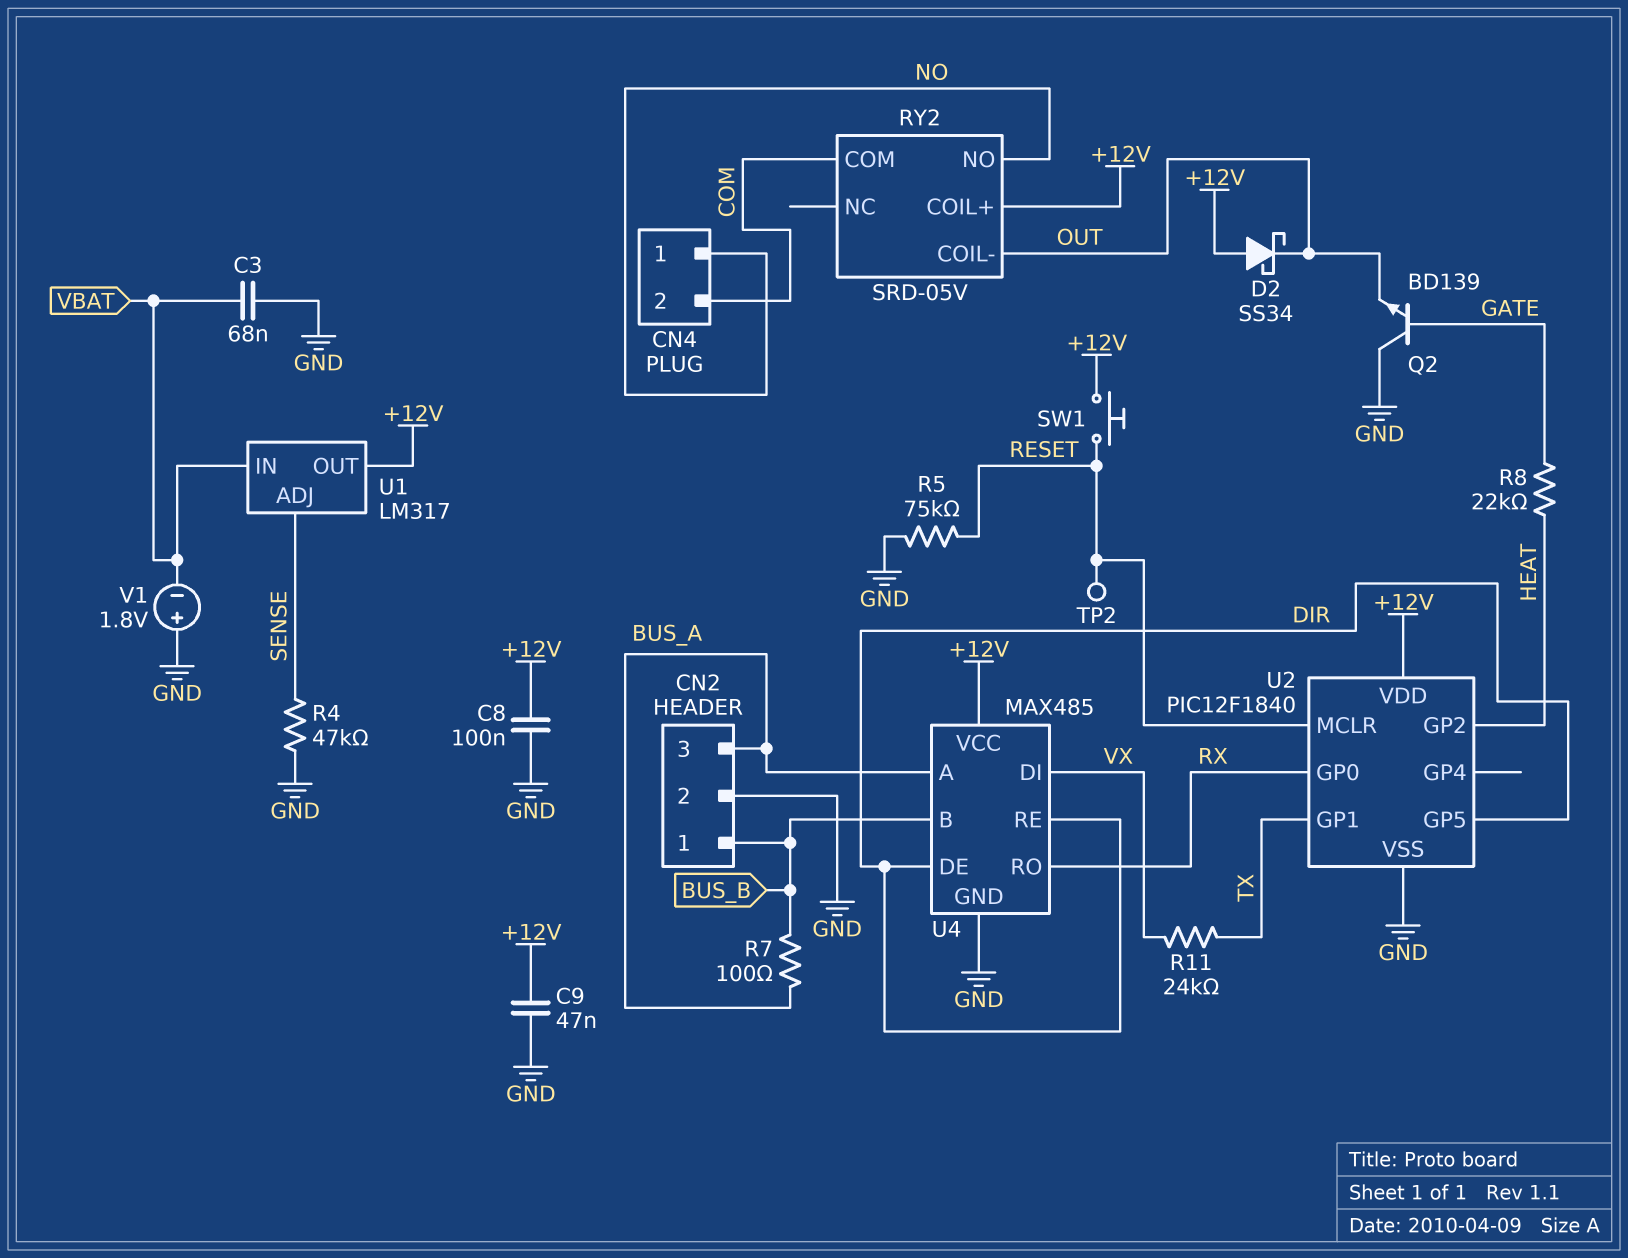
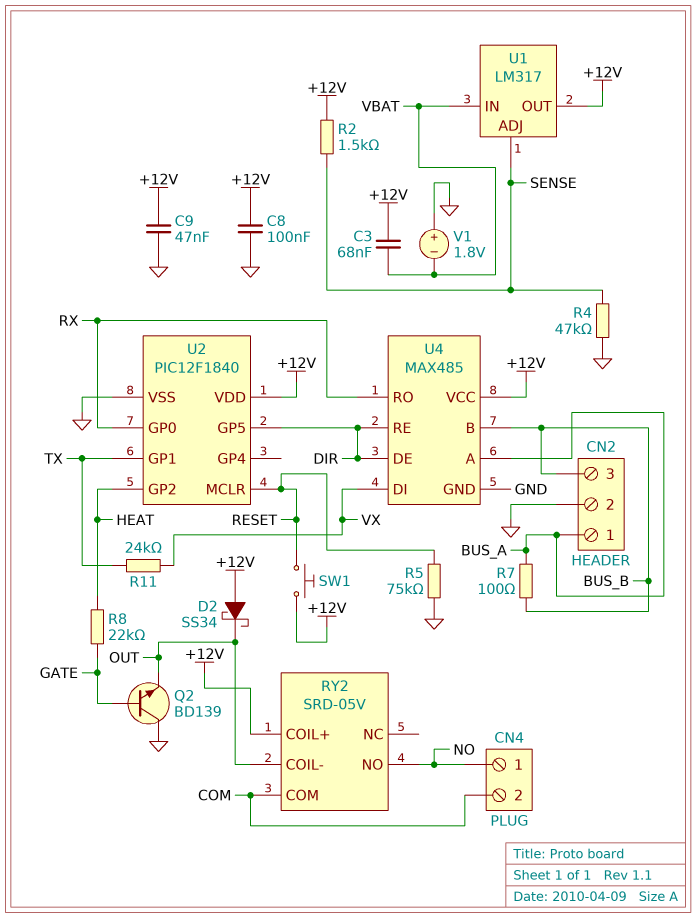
C3: 68nF (GND, VBAT) -> 68nF (+12V, VBAT)
CN2 pin 1: BUS_B -> BUS_A
CN2 pin 3: BUS_A -> BUS_B
R2: none -> 1.5k (+12V, SENSE)
TP2: test point (RESET) -> none

